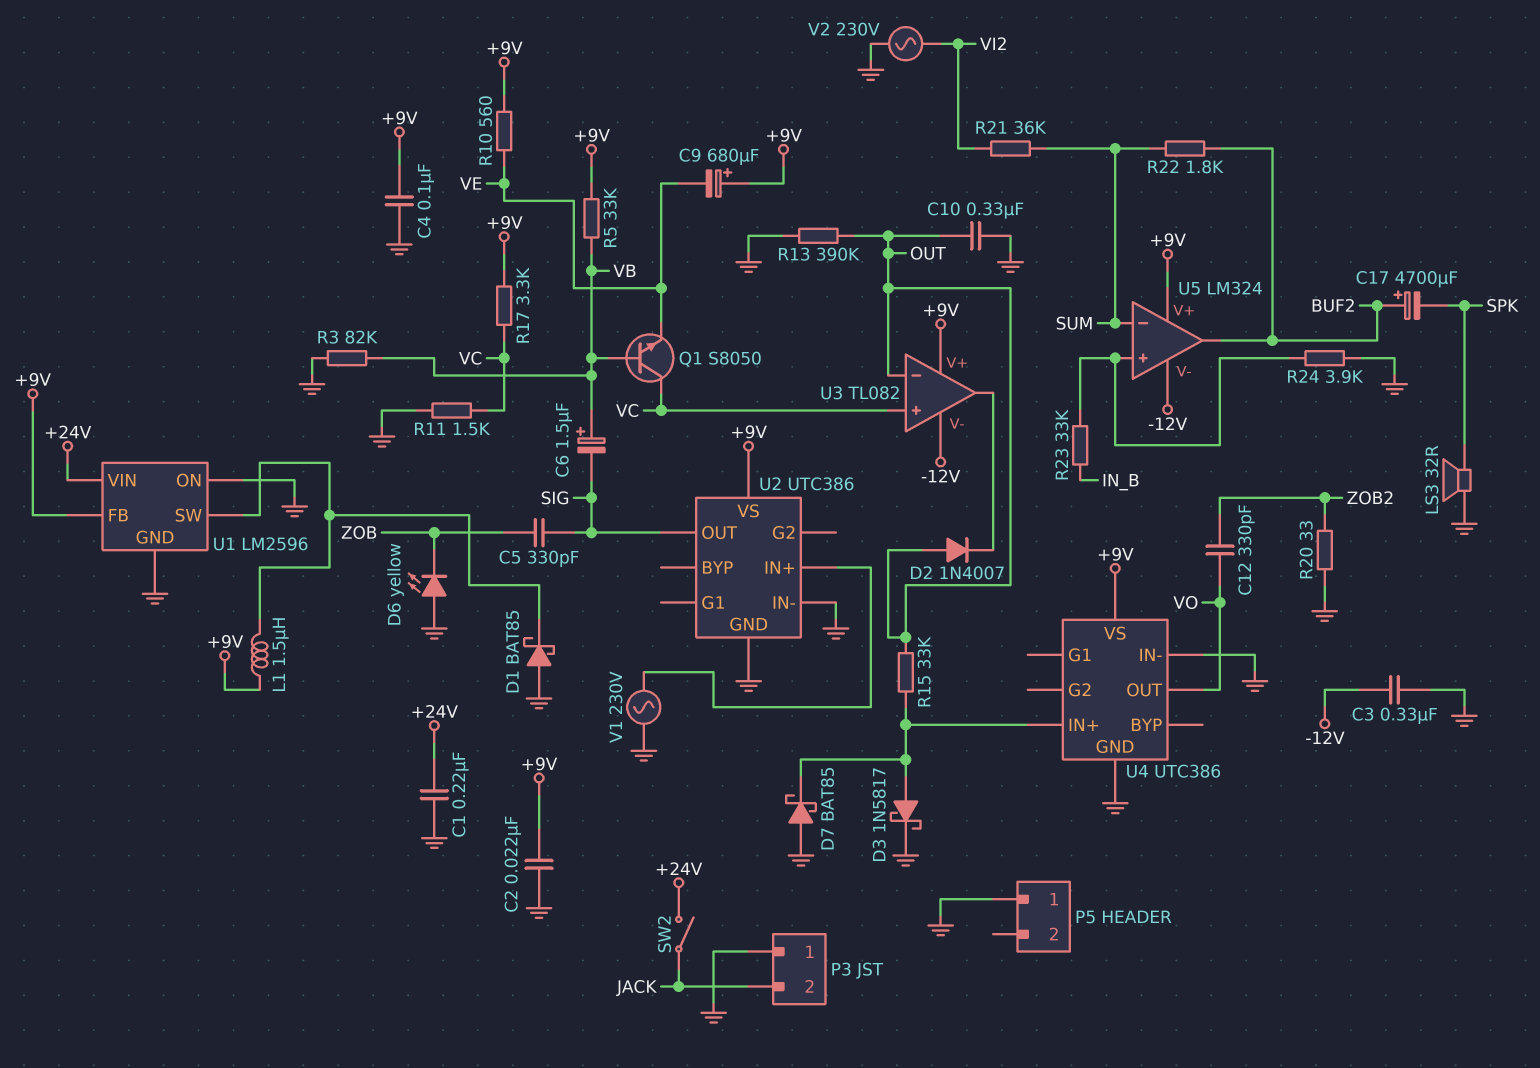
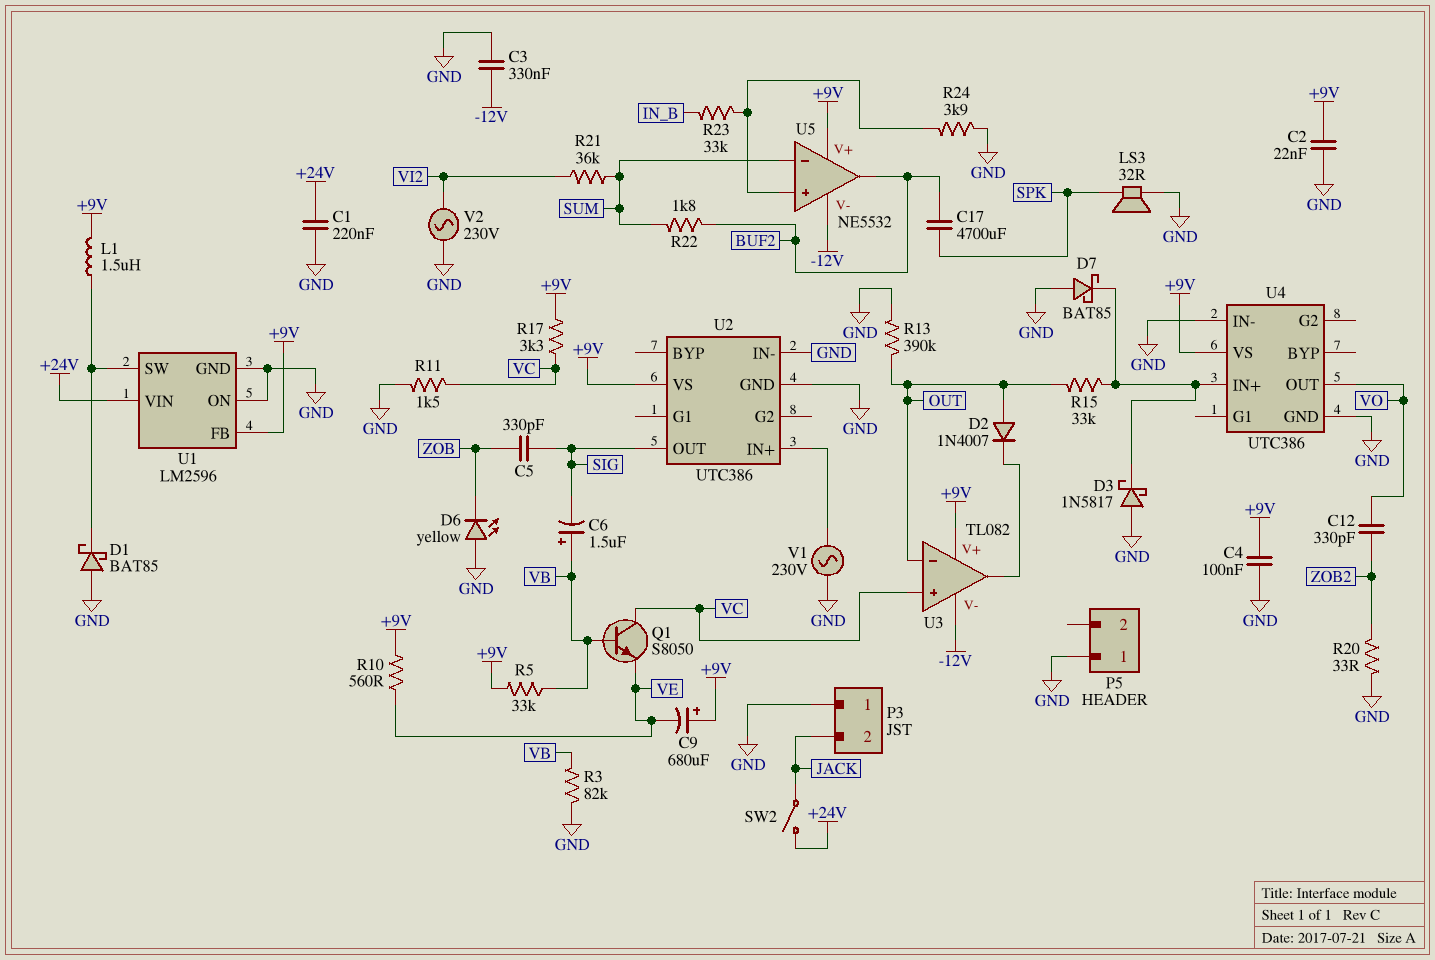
C10: 330nF (GND, OUT) -> none
C17: 4700uF (plus BUF2, minus SPK) -> 4700uF (BUF2, SPK)
D3: schottky 1N5817 (A U4/IN+, K GND) -> schottky 1N5817 (A GND, K U4/IN+)
U5: LM324 -> NE5532

